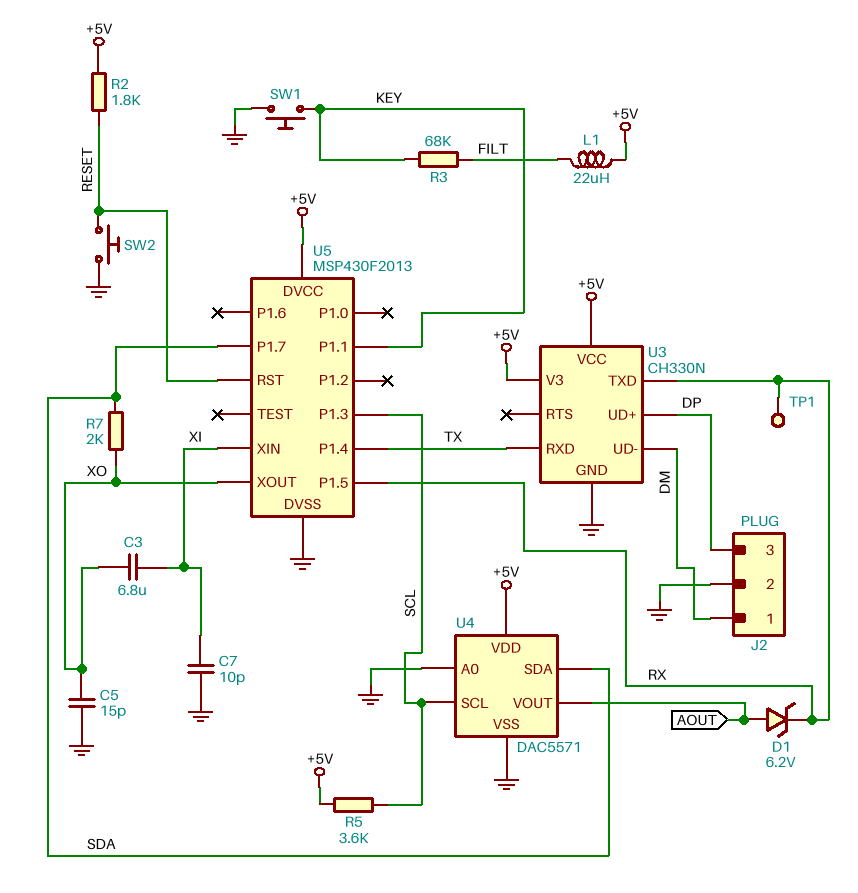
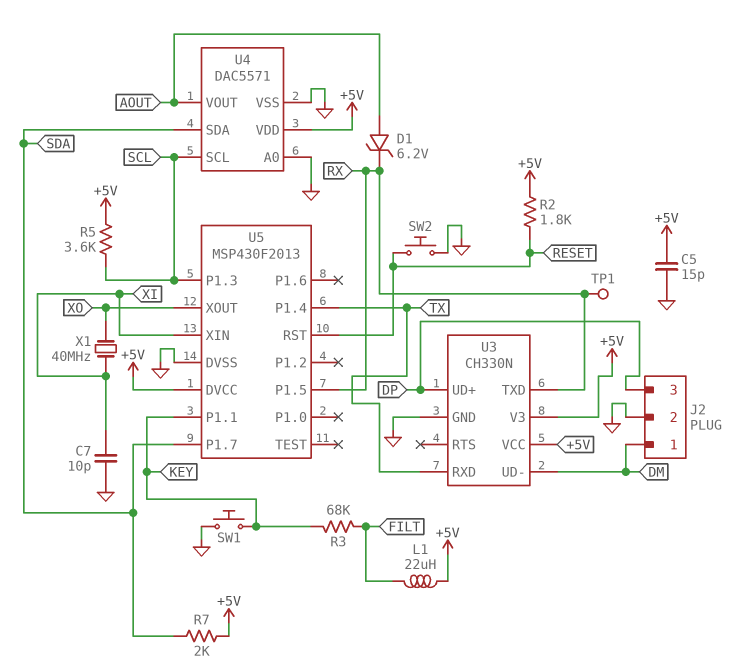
C3: 6.8uF (XI, XO) -> none
C5: 15pF (GND, XO) -> 15pF (+5V, GND)
R7: 2k (SDA, XO) -> 2k (+5V, SDA)
X1: none -> 40MHz (XI, XO)

